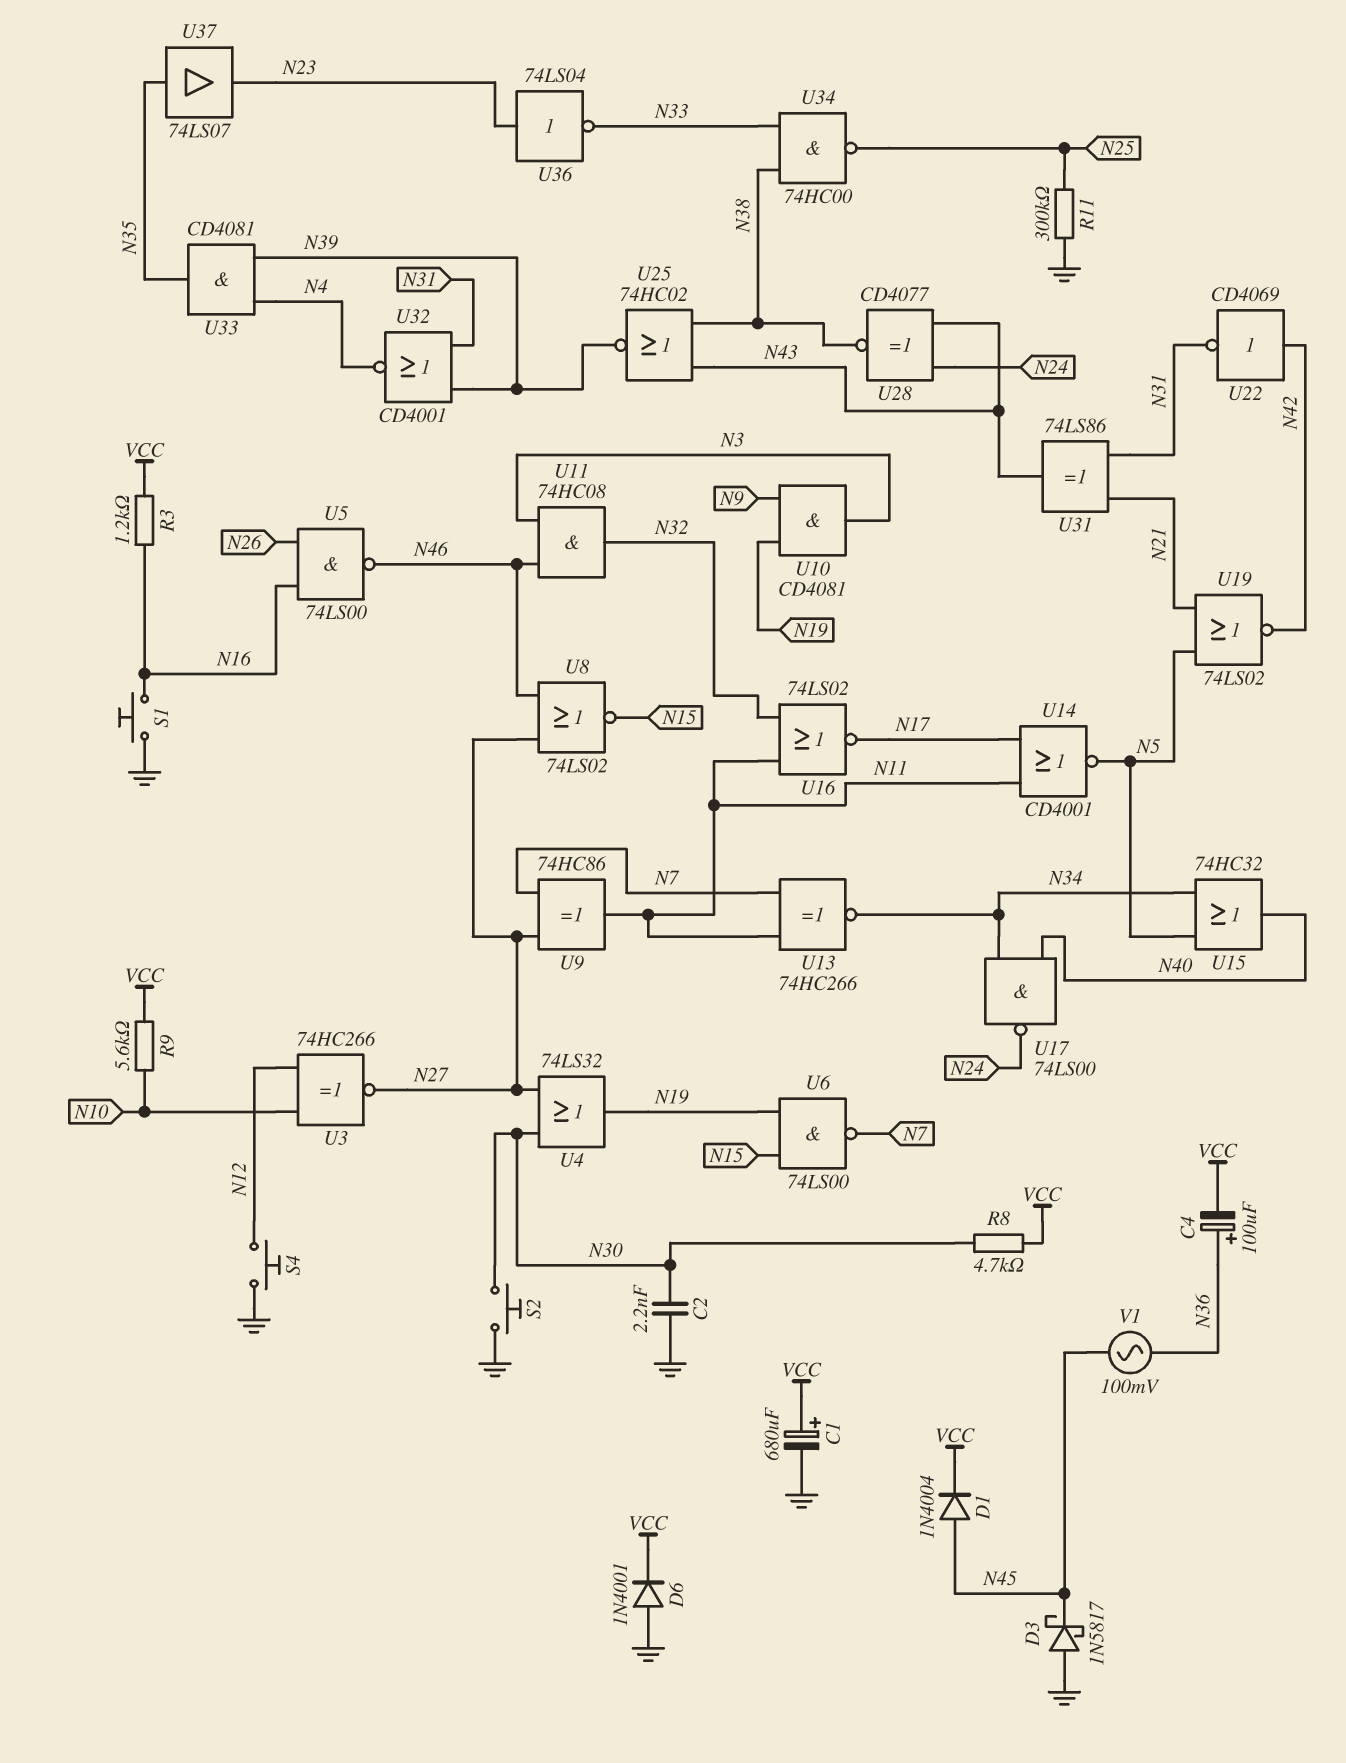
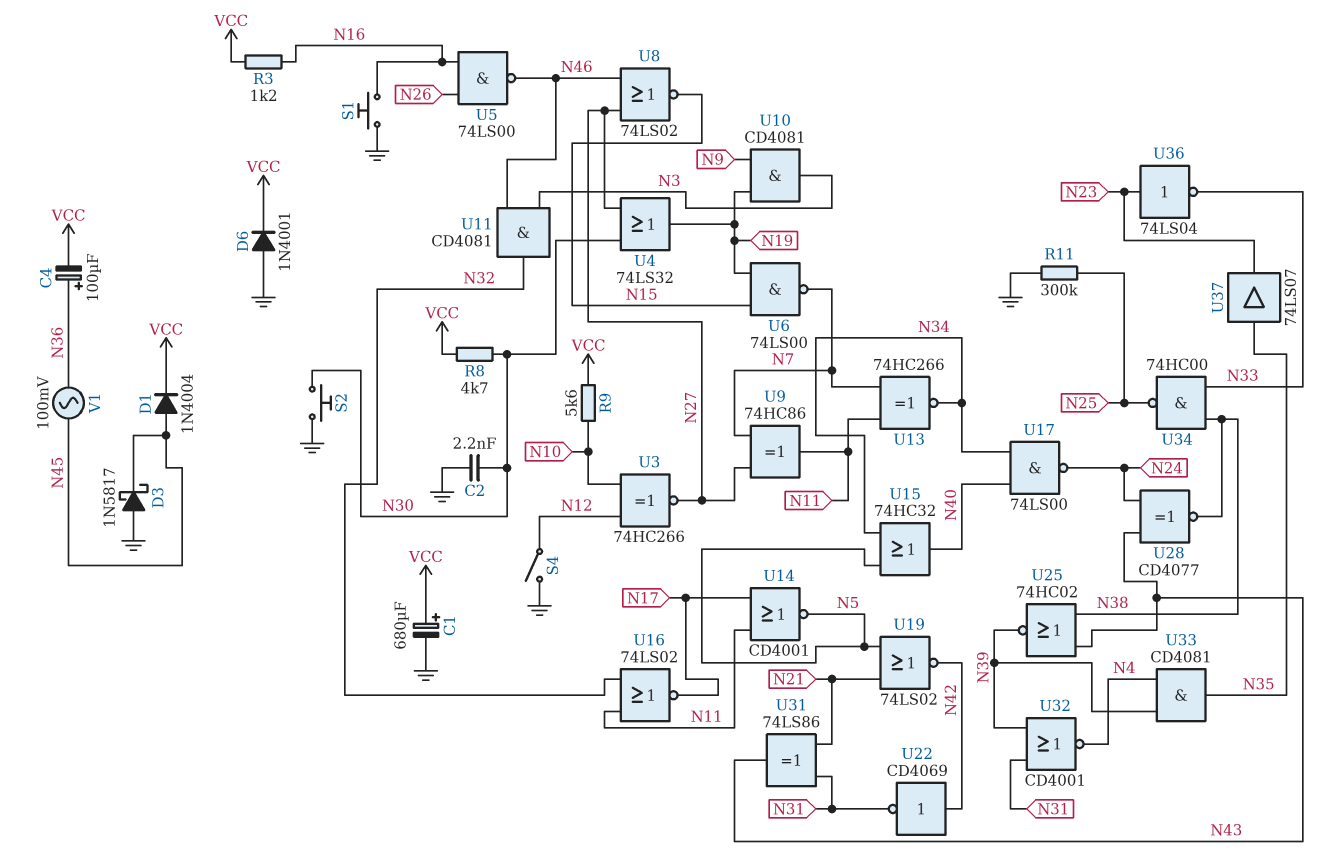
S4: button (GND, N12) -> switch (GND, N12)
U11: AND 74HC08 (in N3, in N46, out N32) -> AND CD4081 (in N3, in N46, out N32)

